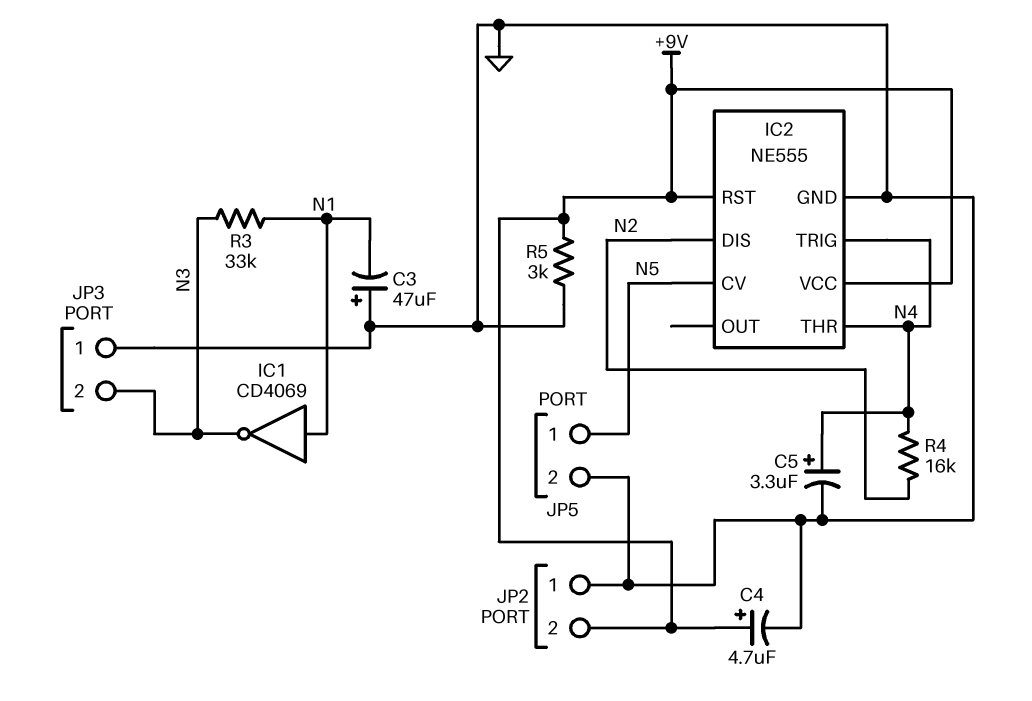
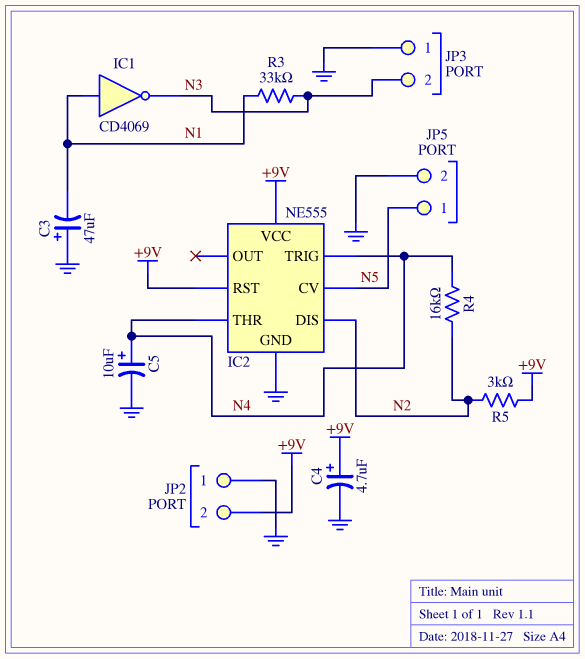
C5: 3.3uF (plus N4, minus GND) -> 10uF (plus N4, minus GND)
R5: 3k (+9V, GND) -> 3k (+9V, N2)

